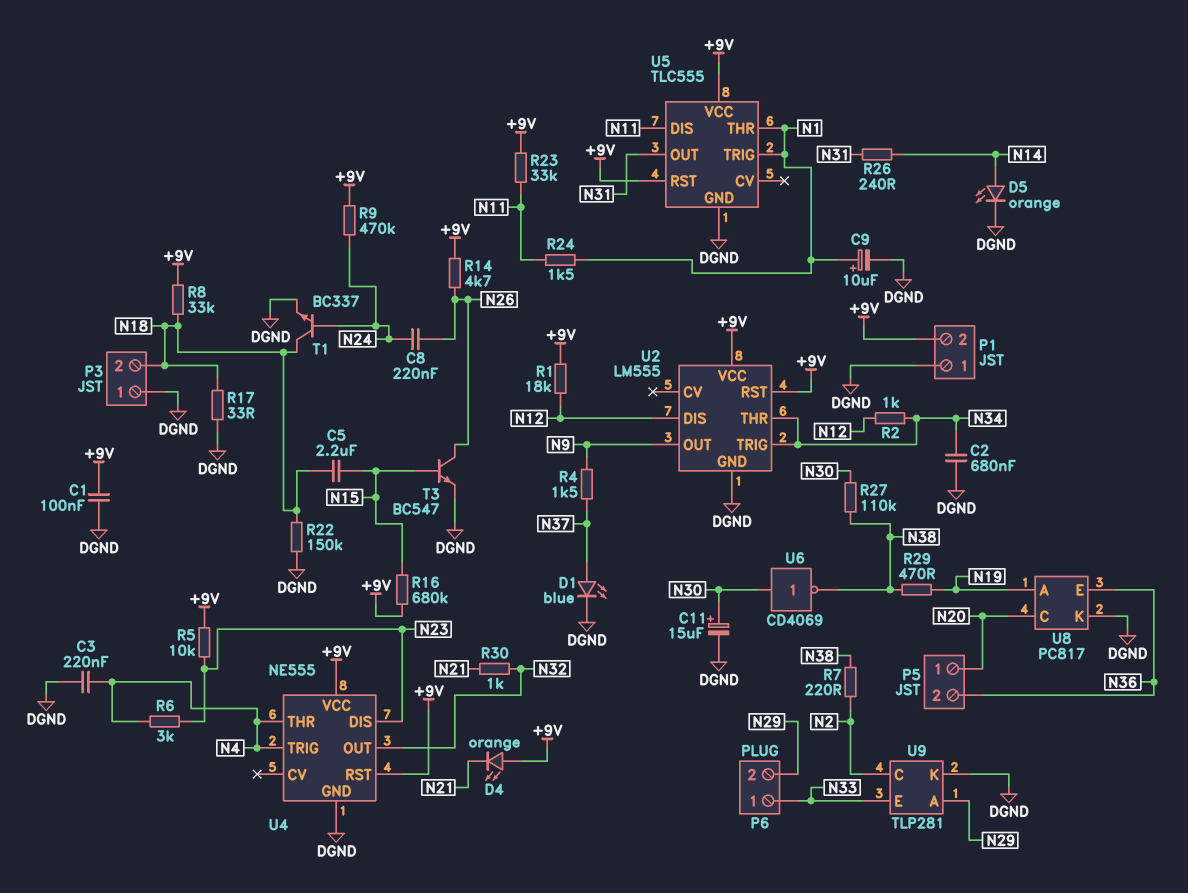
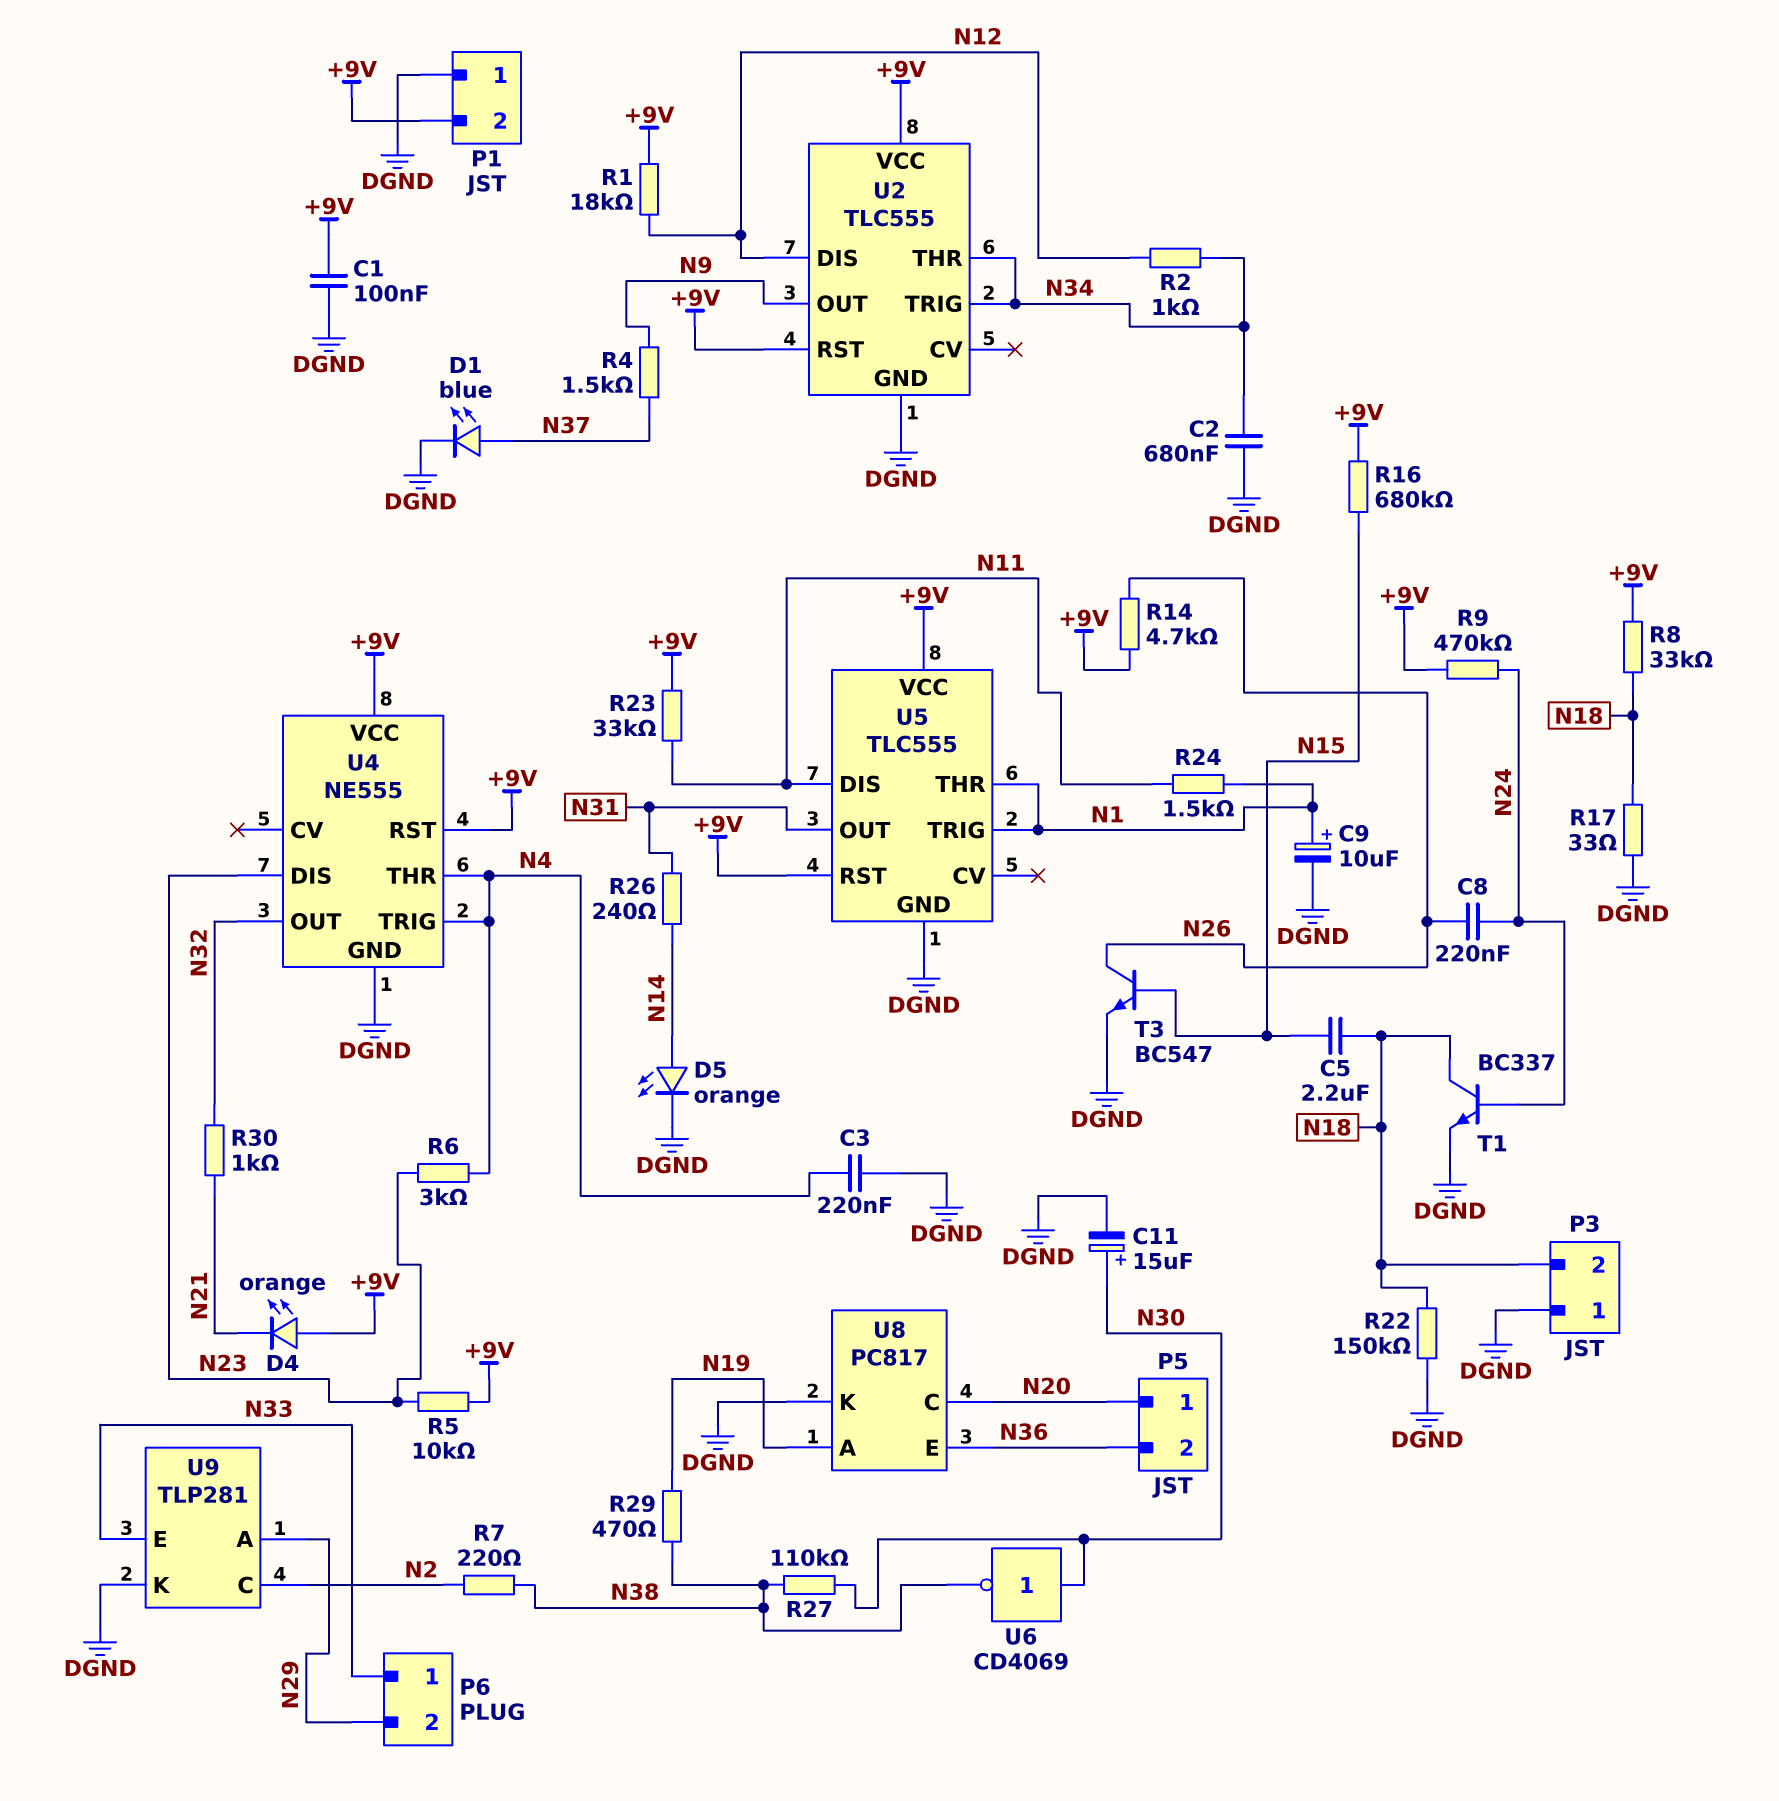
U2: LM555 -> TLC555

